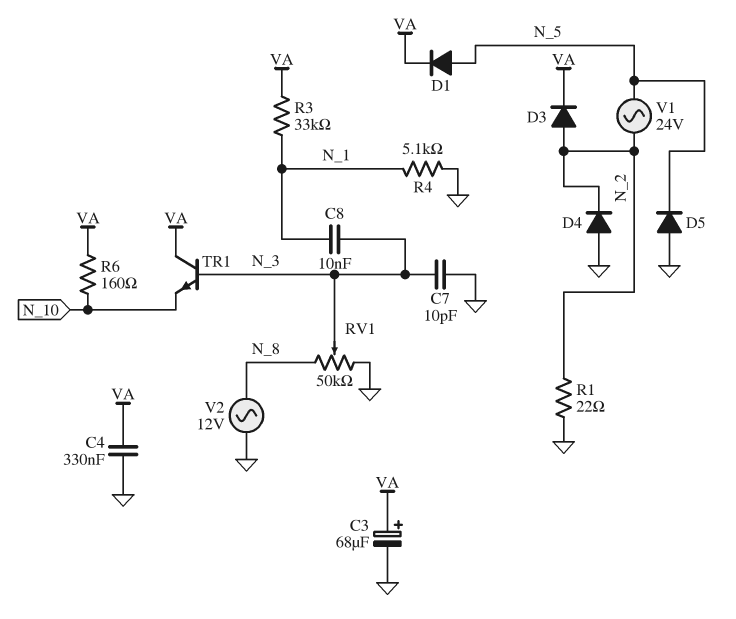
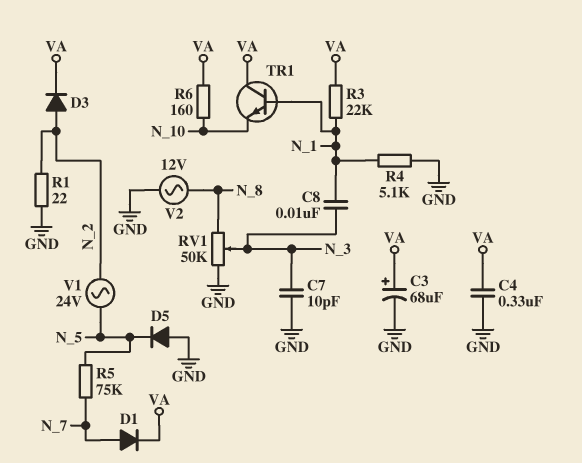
D1: diode (A N_5, K VA) -> diode (A N_7, K VA)
D4: diode (A GND, K N_2) -> none
R3: 33k (N_1, VA) -> 22k (N_1, VA)
R5: none -> 75k (N_5, N_7)
TR1: NPN (B N_3, C VA, E N_10) -> NPN (B N_1, C VA, E N_10)

